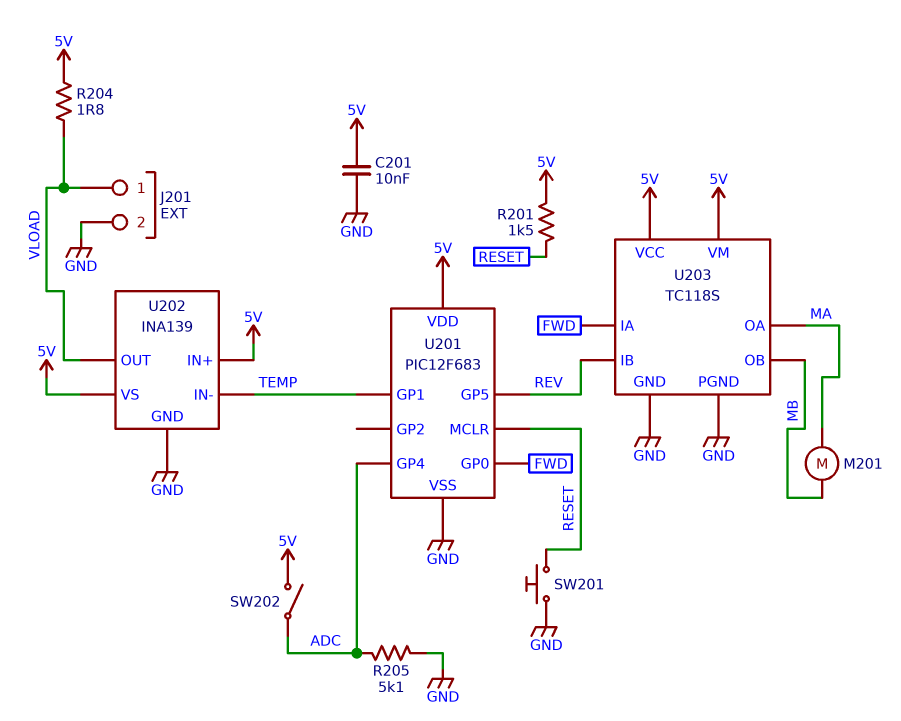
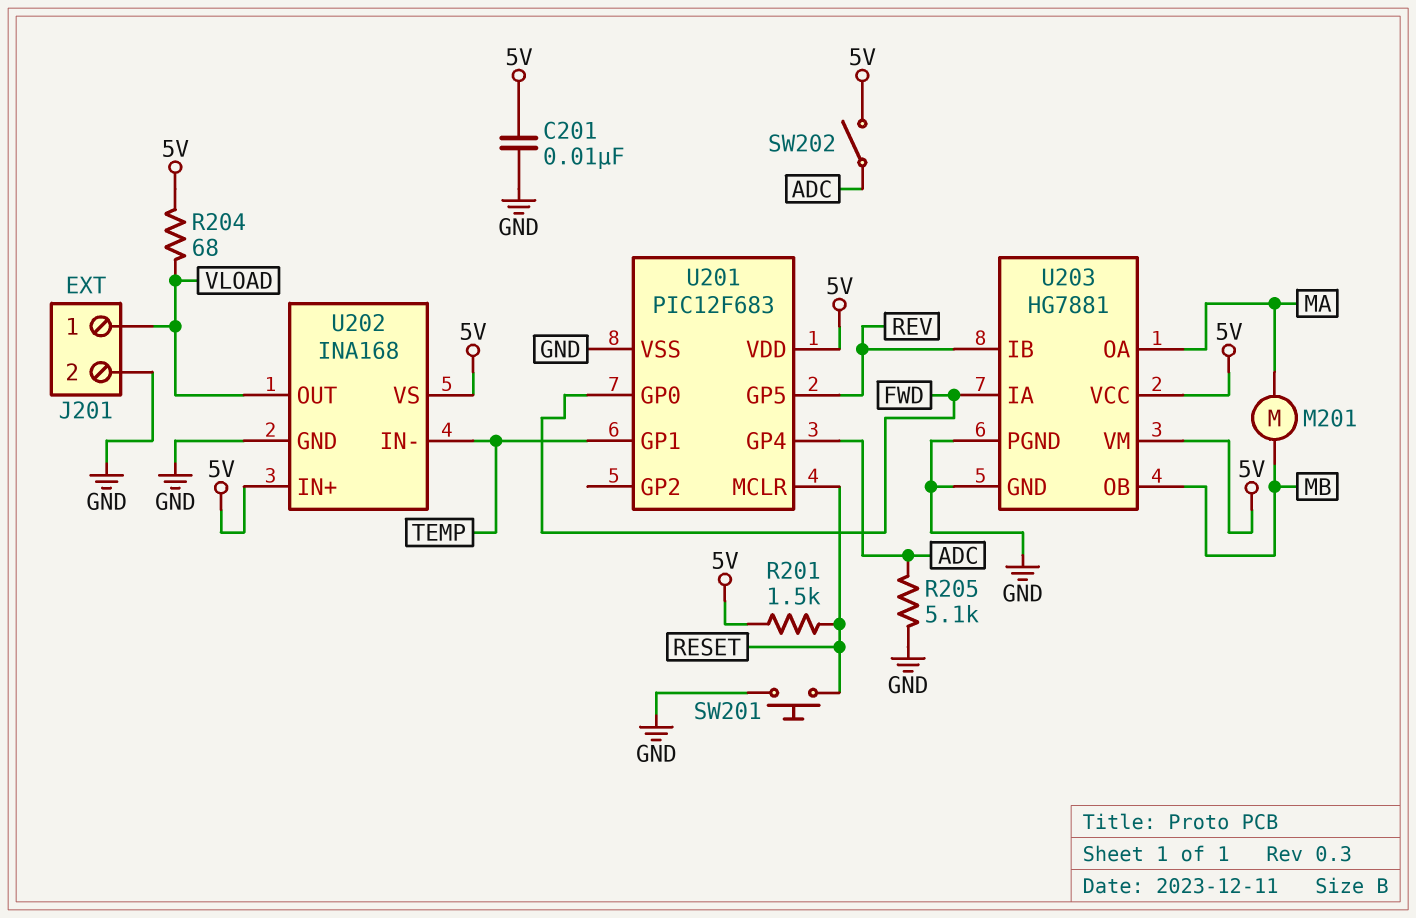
R204: 1.8 (5V, VLOAD) -> 68 (5V, VLOAD)
U202: INA139 -> INA168
U203: TC118S -> HG7881

